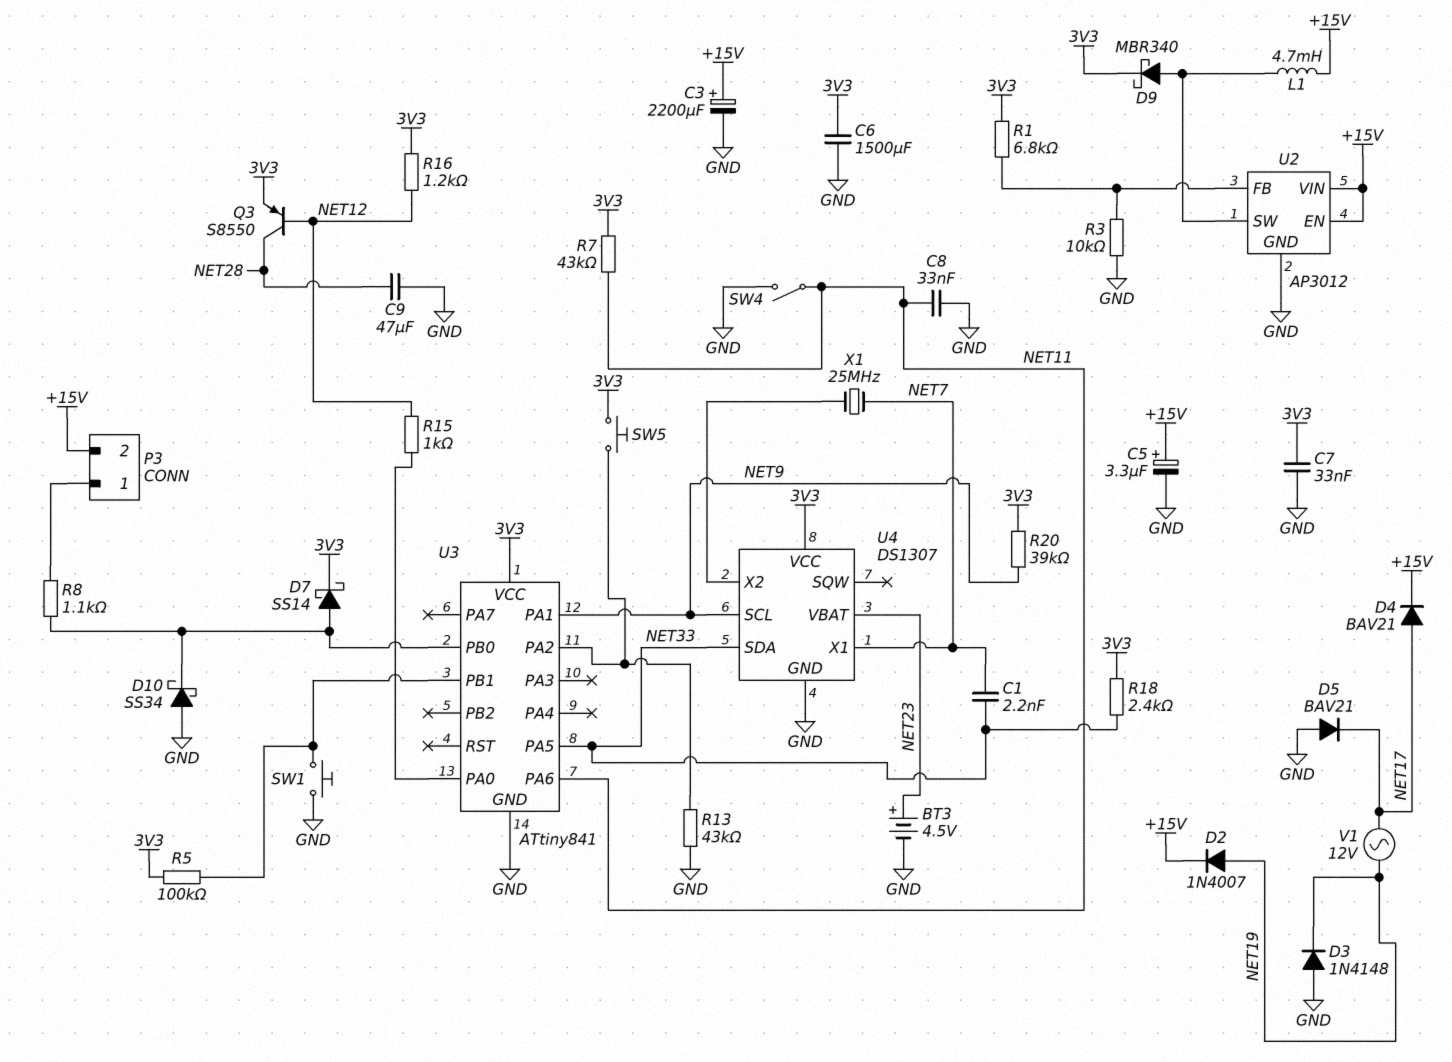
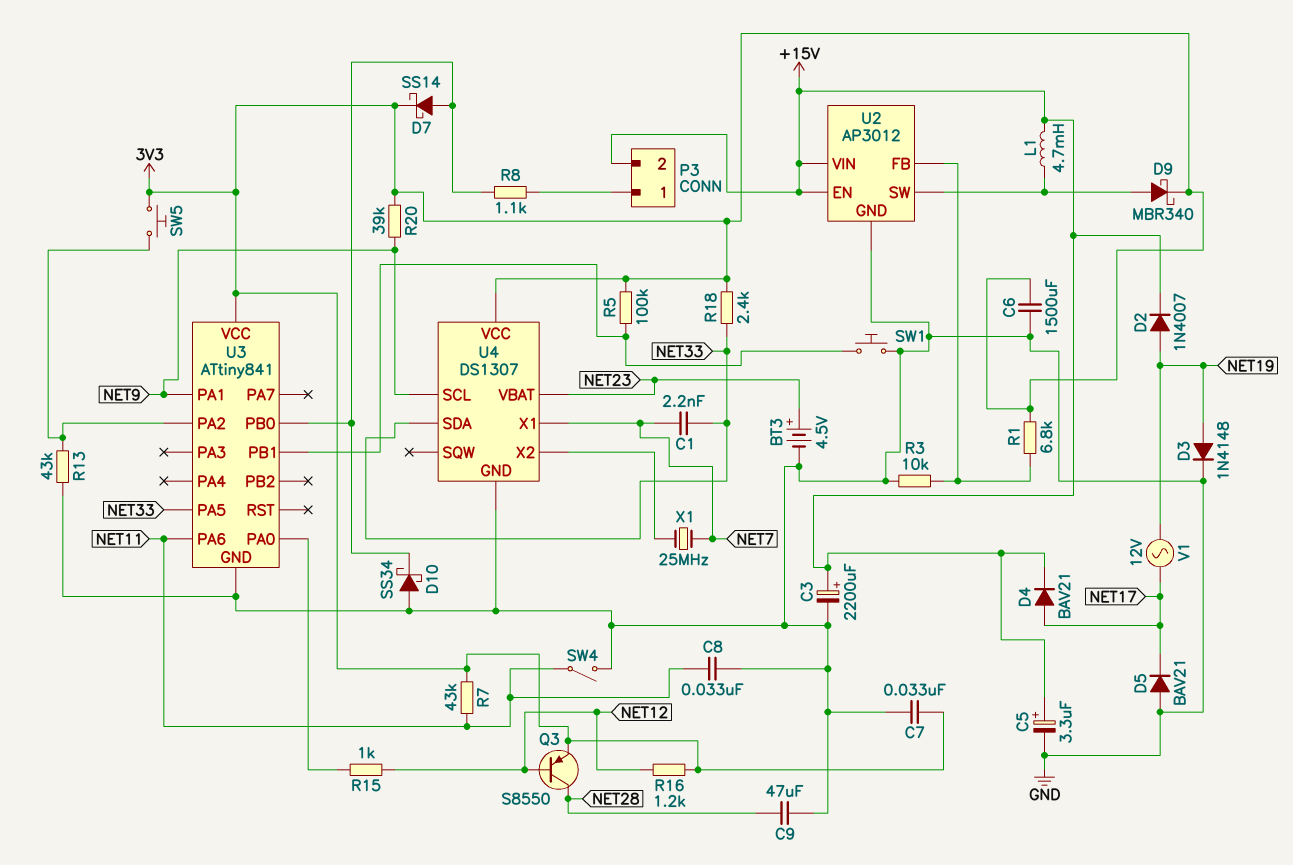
D3: diode 1N4148 (A GND, K NET19) -> diode 1N4148 (A NET19, K GND)

